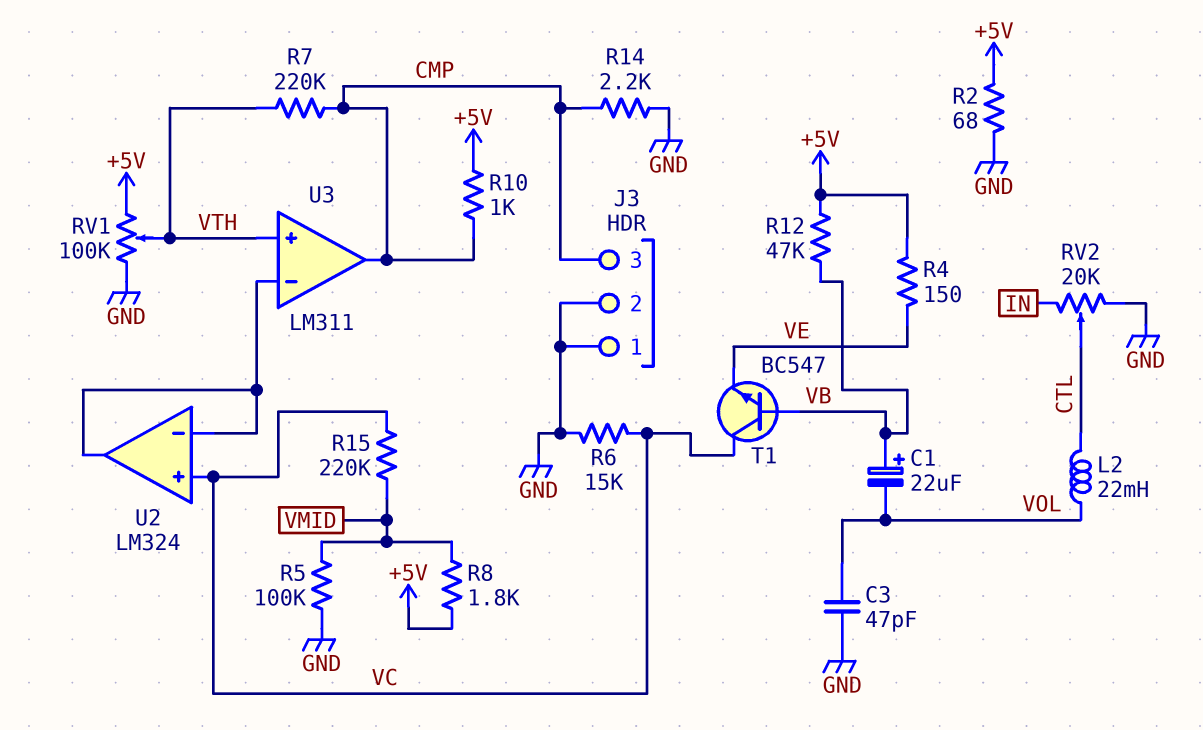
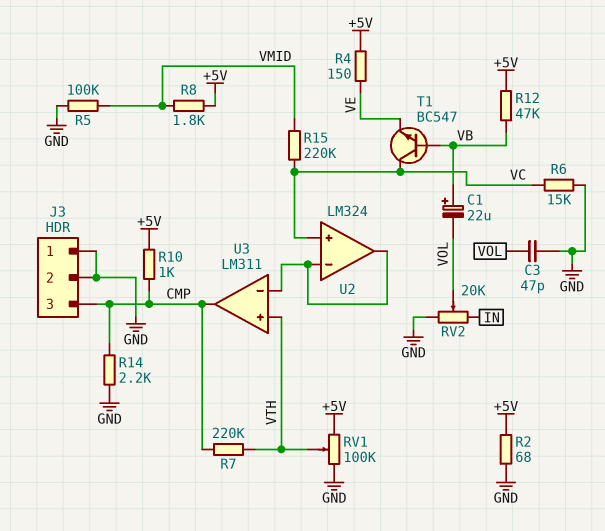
L2: 22mH (CTL, VOL) -> none
RV2: 20k (GND, IN, wiper CTL) -> 20k (GND, IN, wiper VOL)

